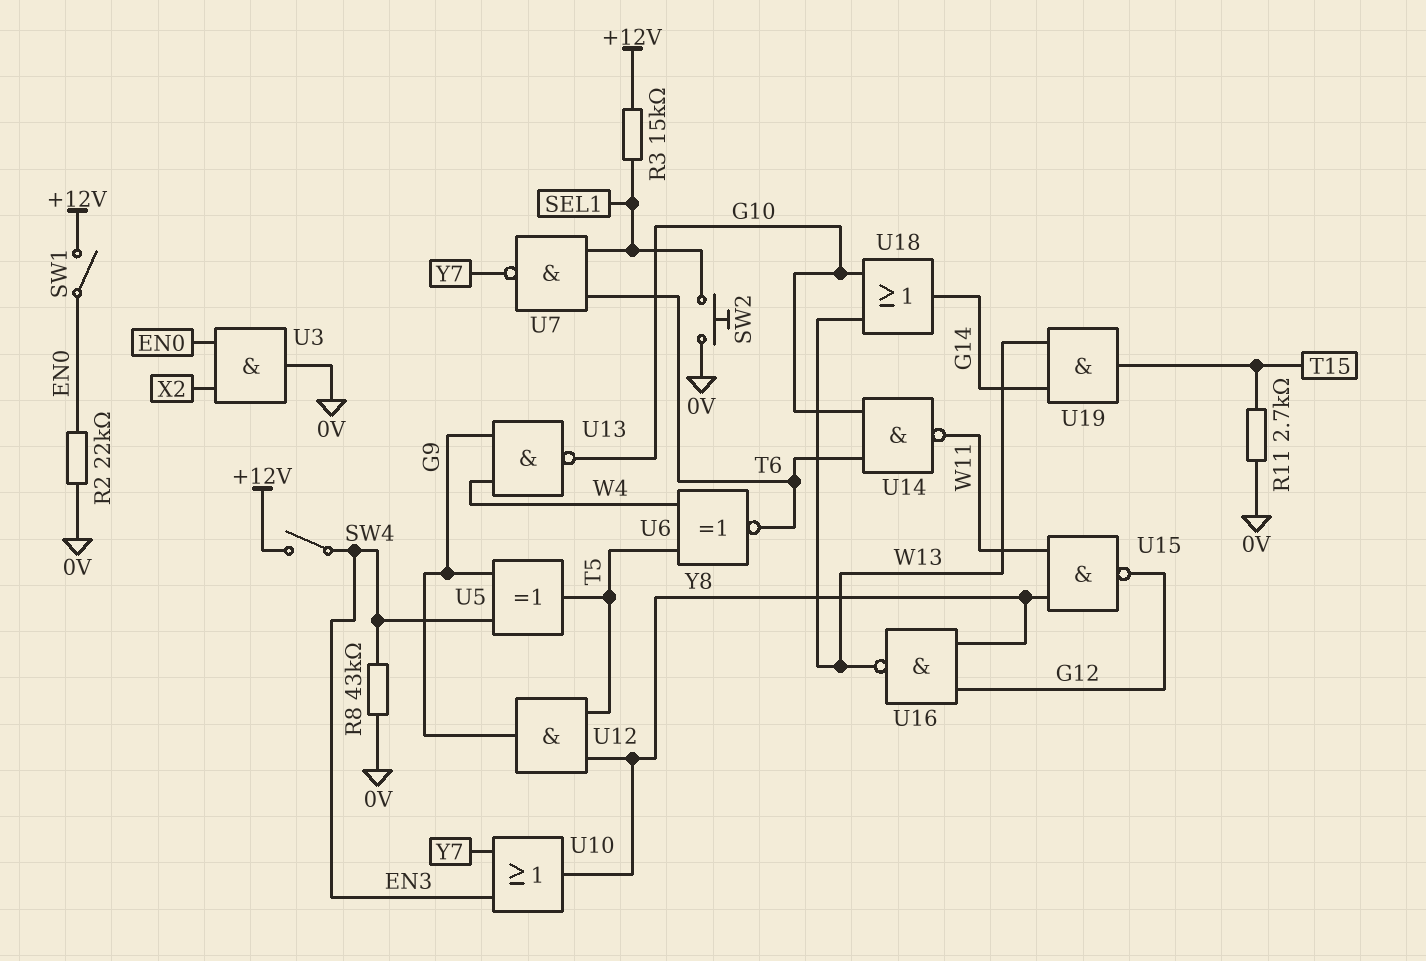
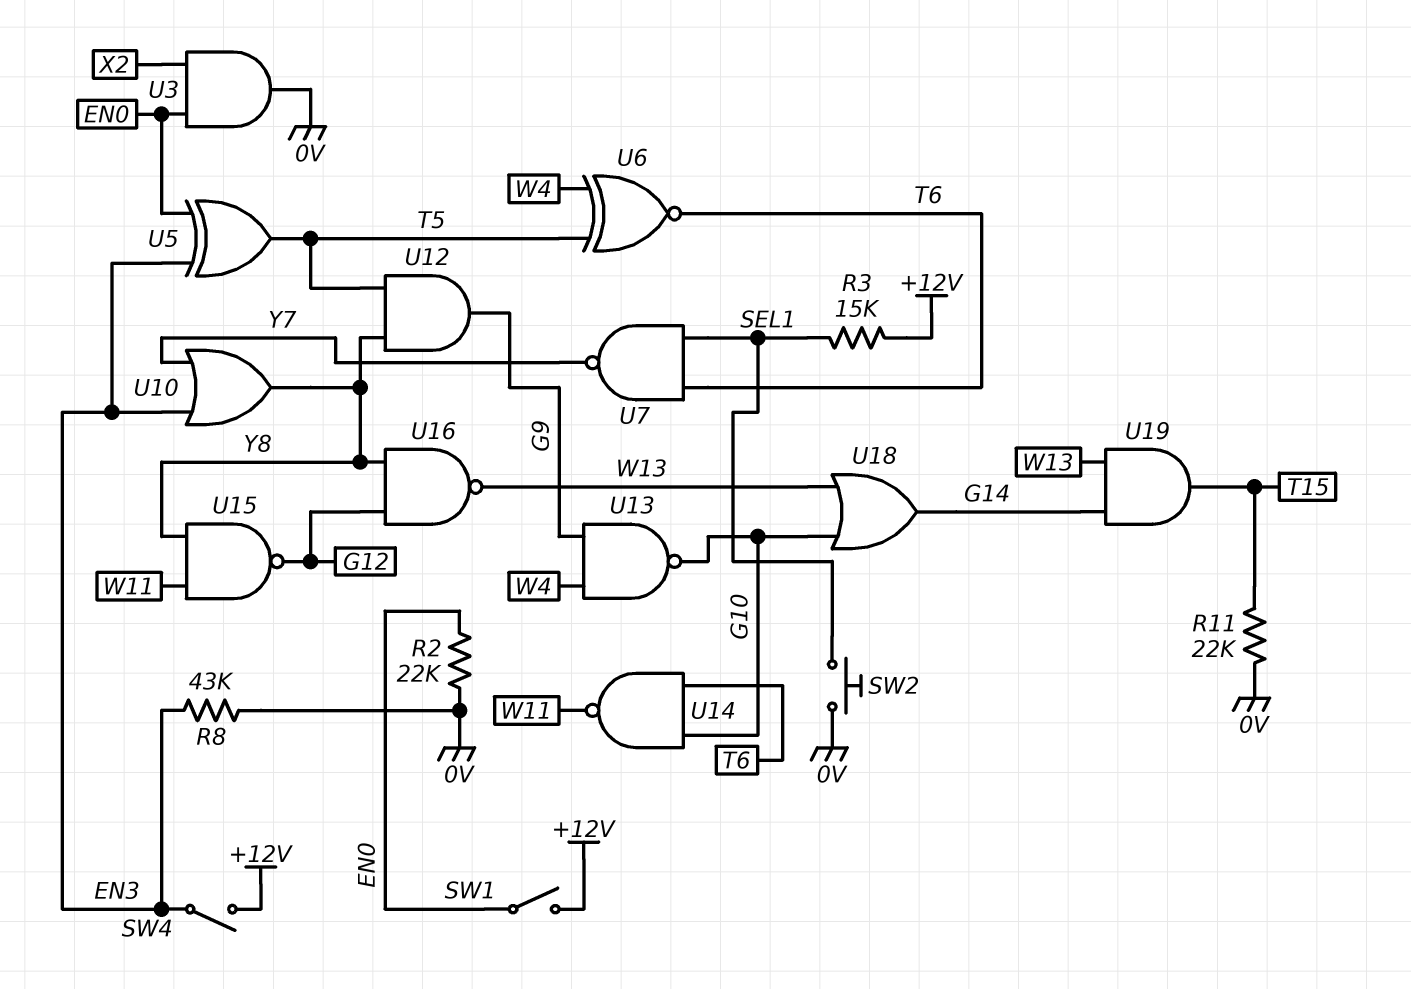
R11: 2.7k (0V, T15) -> 22k (0V, T15)
U5: XOR (in EN3, in G9, out T5) -> XOR (in EN0, in EN3, out T5)

